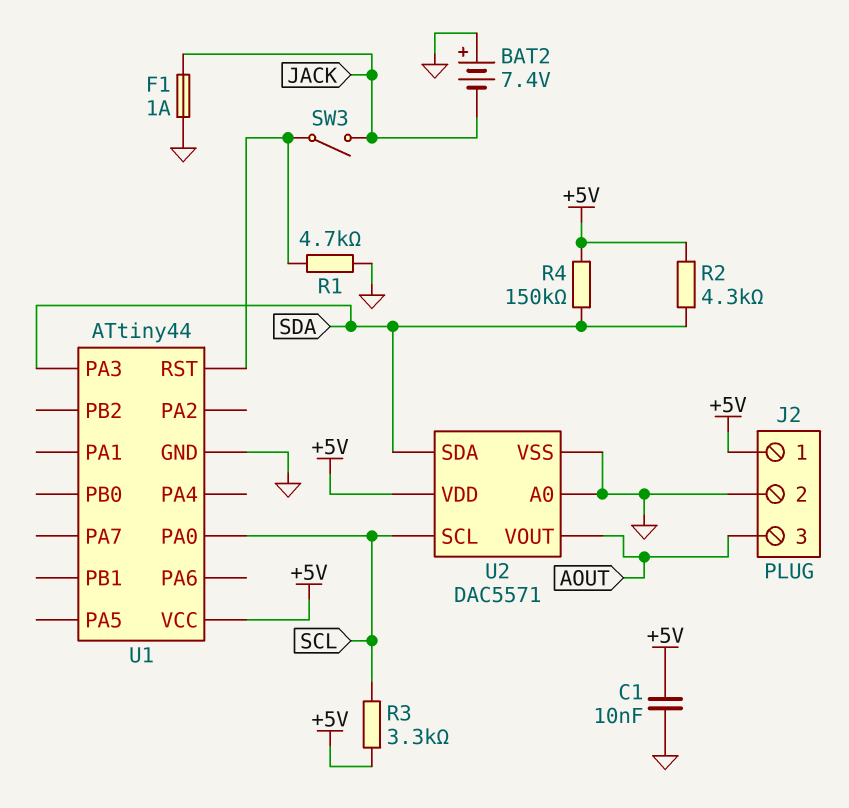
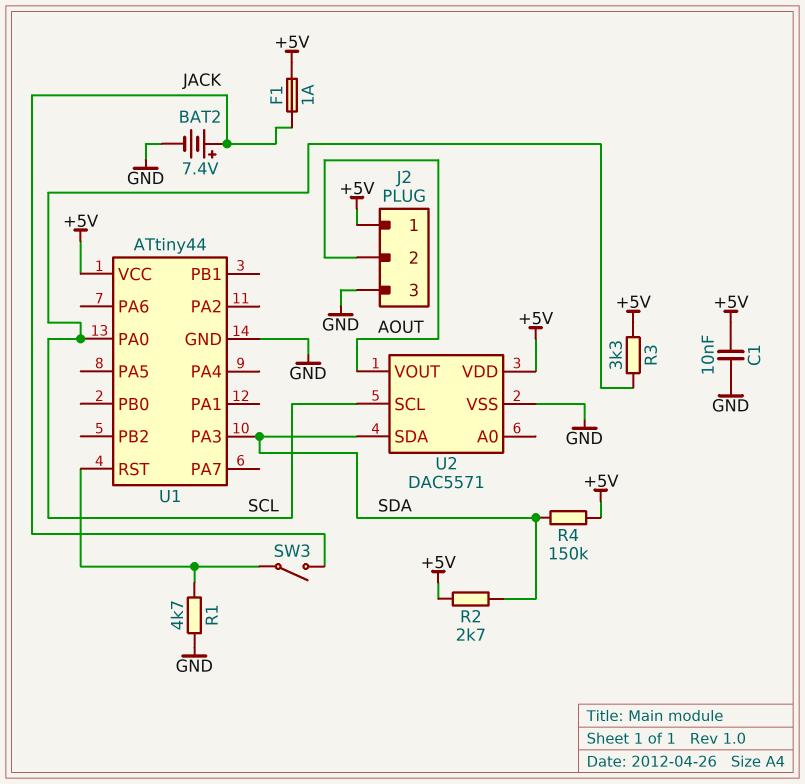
BAT2: 7.4V (plus GND, minus JACK) -> 7.4V (plus JACK, minus GND)
F1: 1A (GND, JACK) -> 1A (+5V, JACK)
J2 pin 2: GND -> AOUT
J2 pin 3: AOUT -> GND
R2: 4.3k (+5V, SDA) -> 2.7k (+5V, SDA)
U2 pin A0: GND -> none

